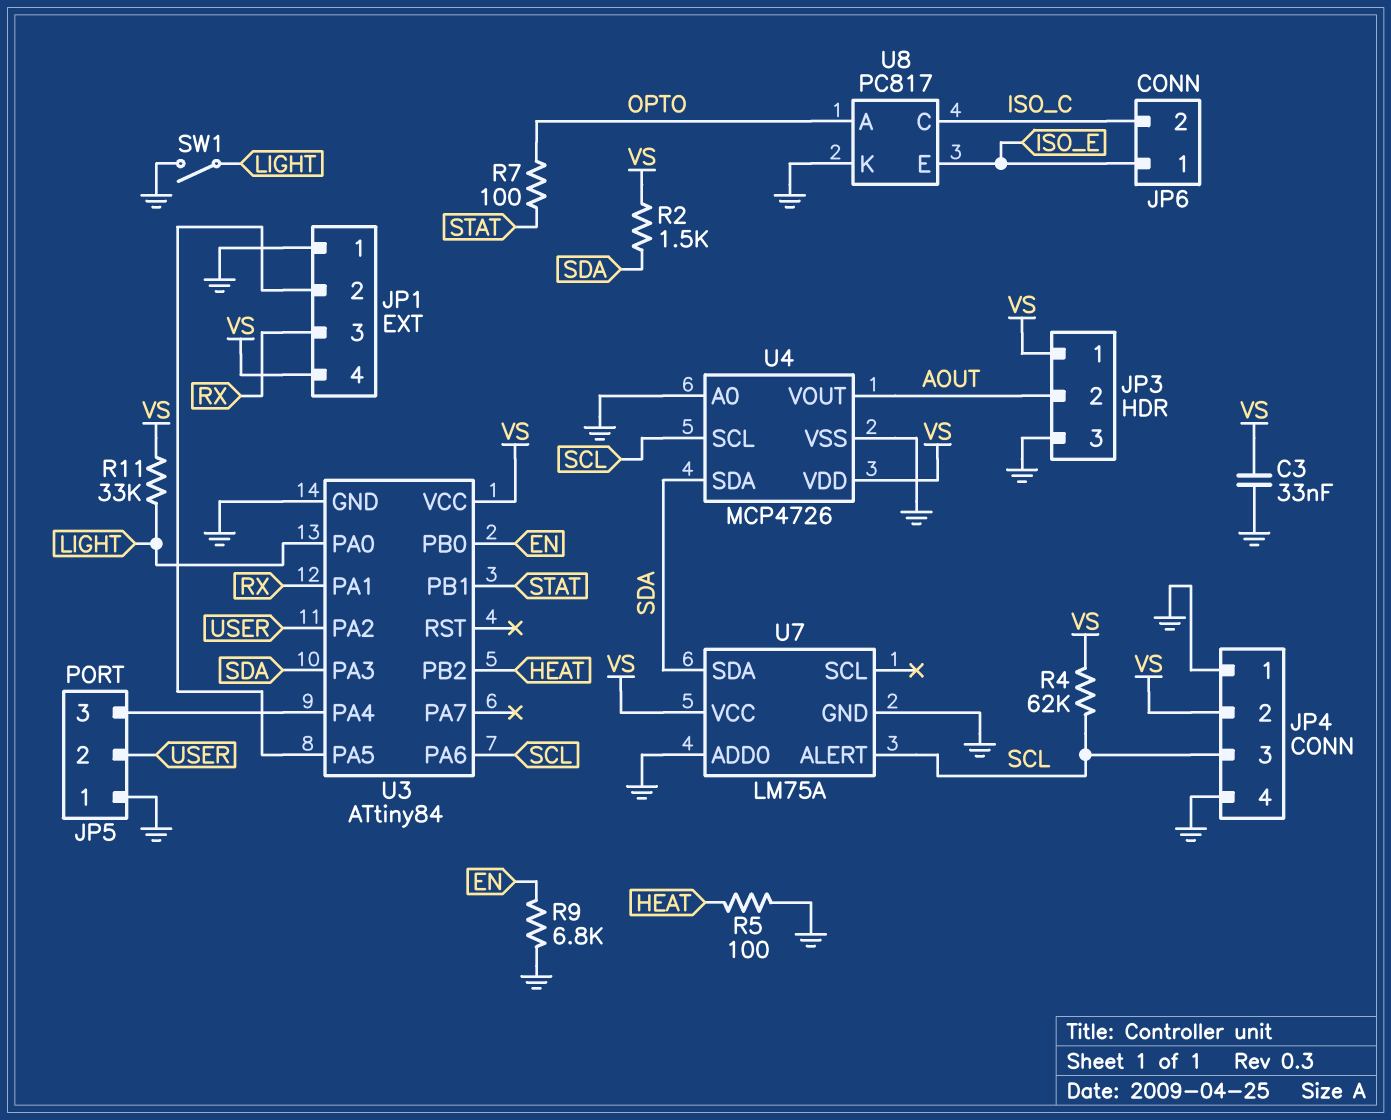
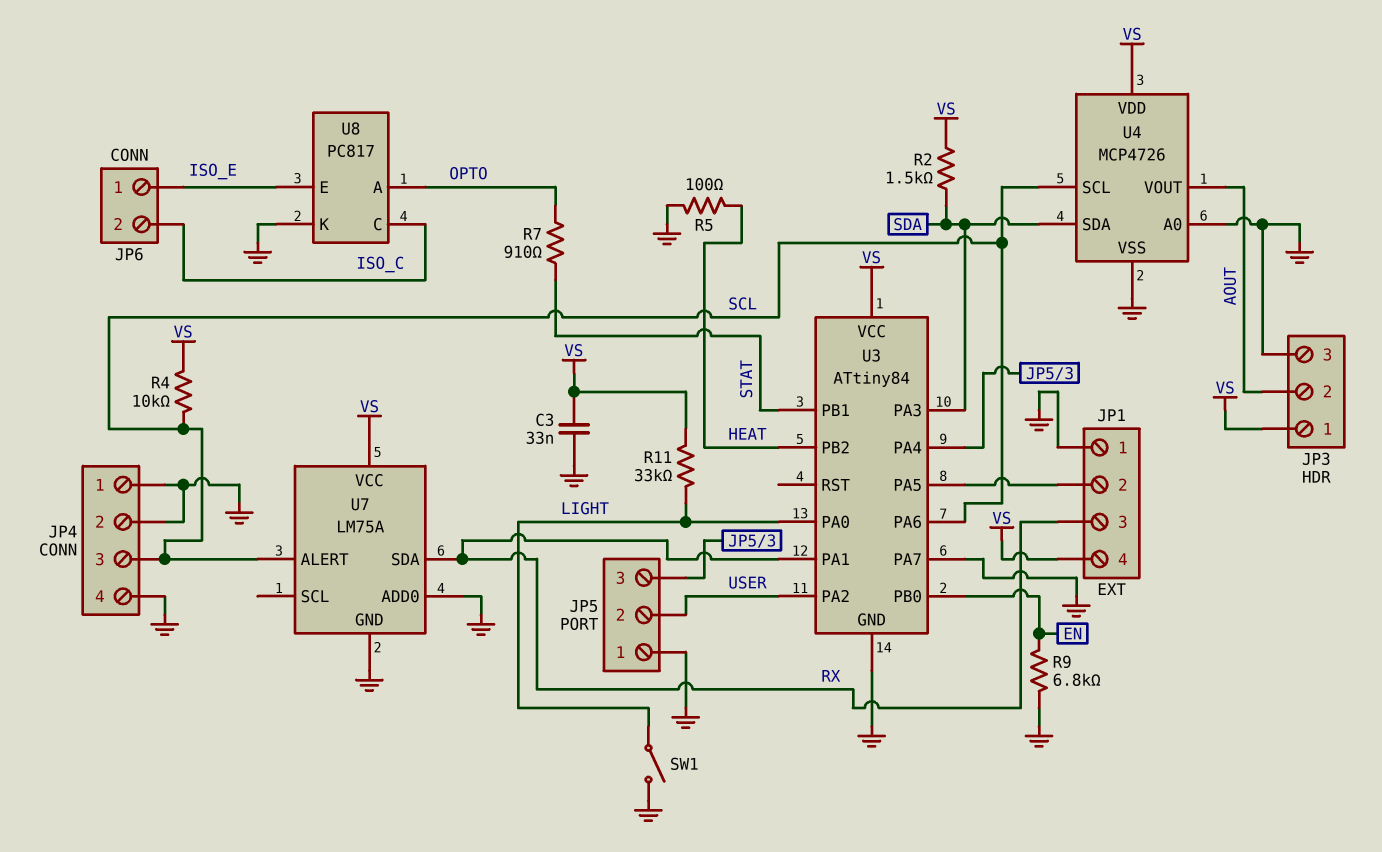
JP4 pin 2: VS -> GND
R4: 62k (SCL, VS) -> 10k (SCL, VS)
R7: 100 (OPTO, STAT) -> 910 (OPTO, STAT)
U3 pin PA7: none -> GND
U7 pin SDA: SDA -> RX

